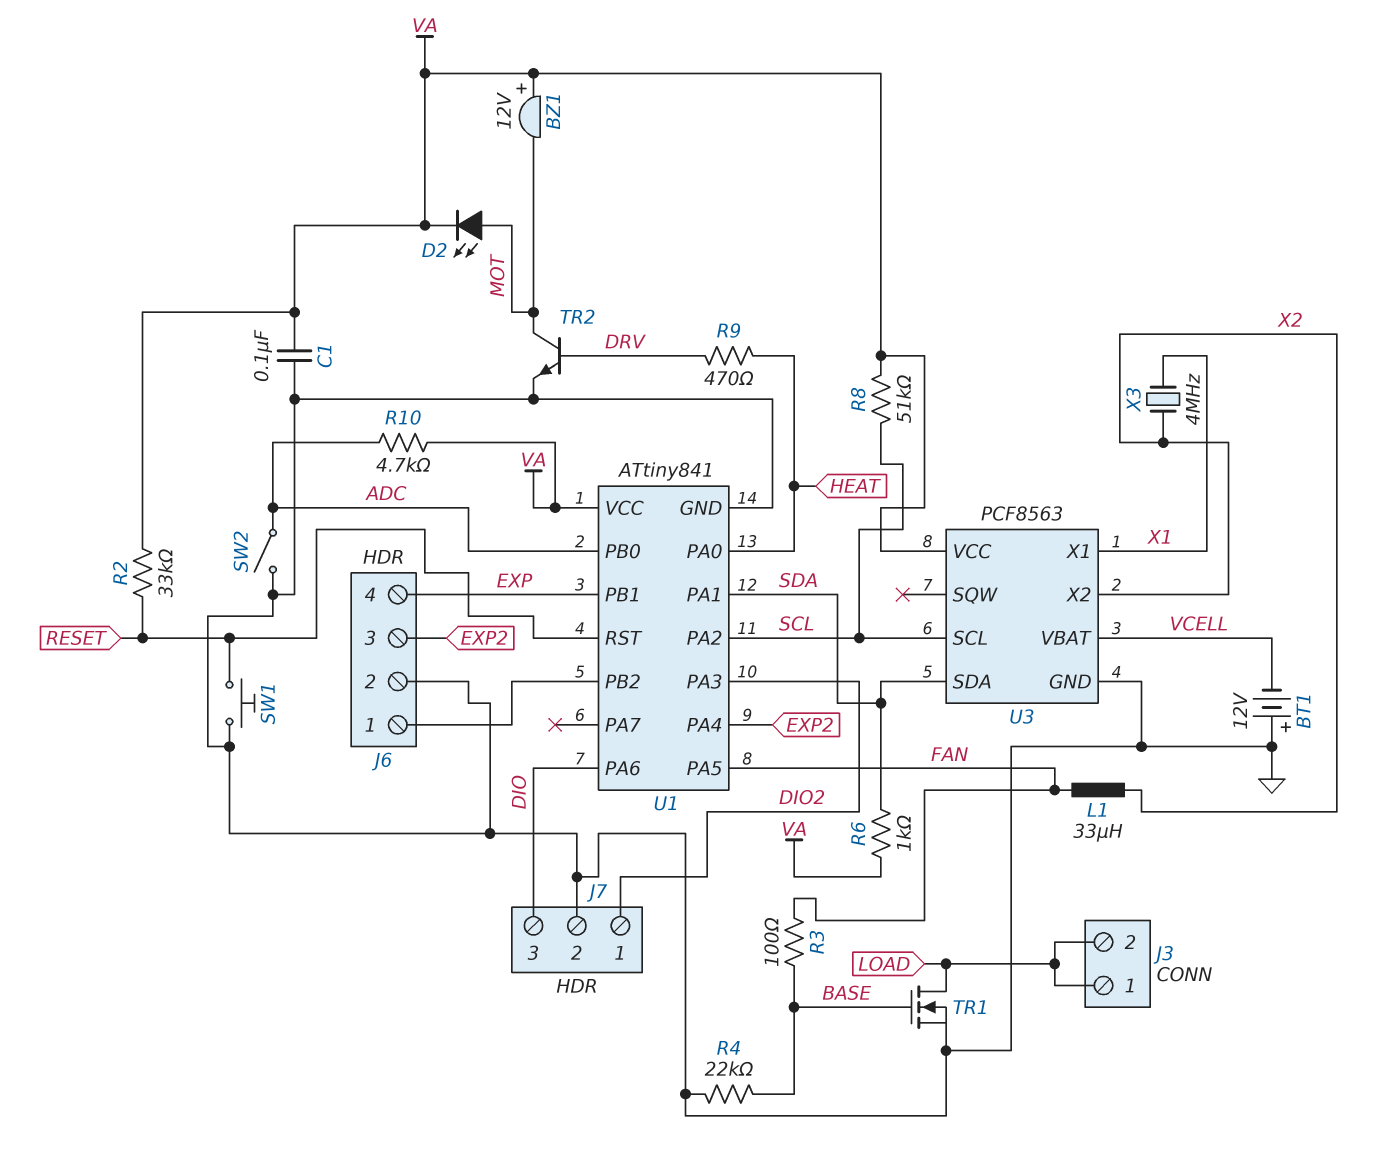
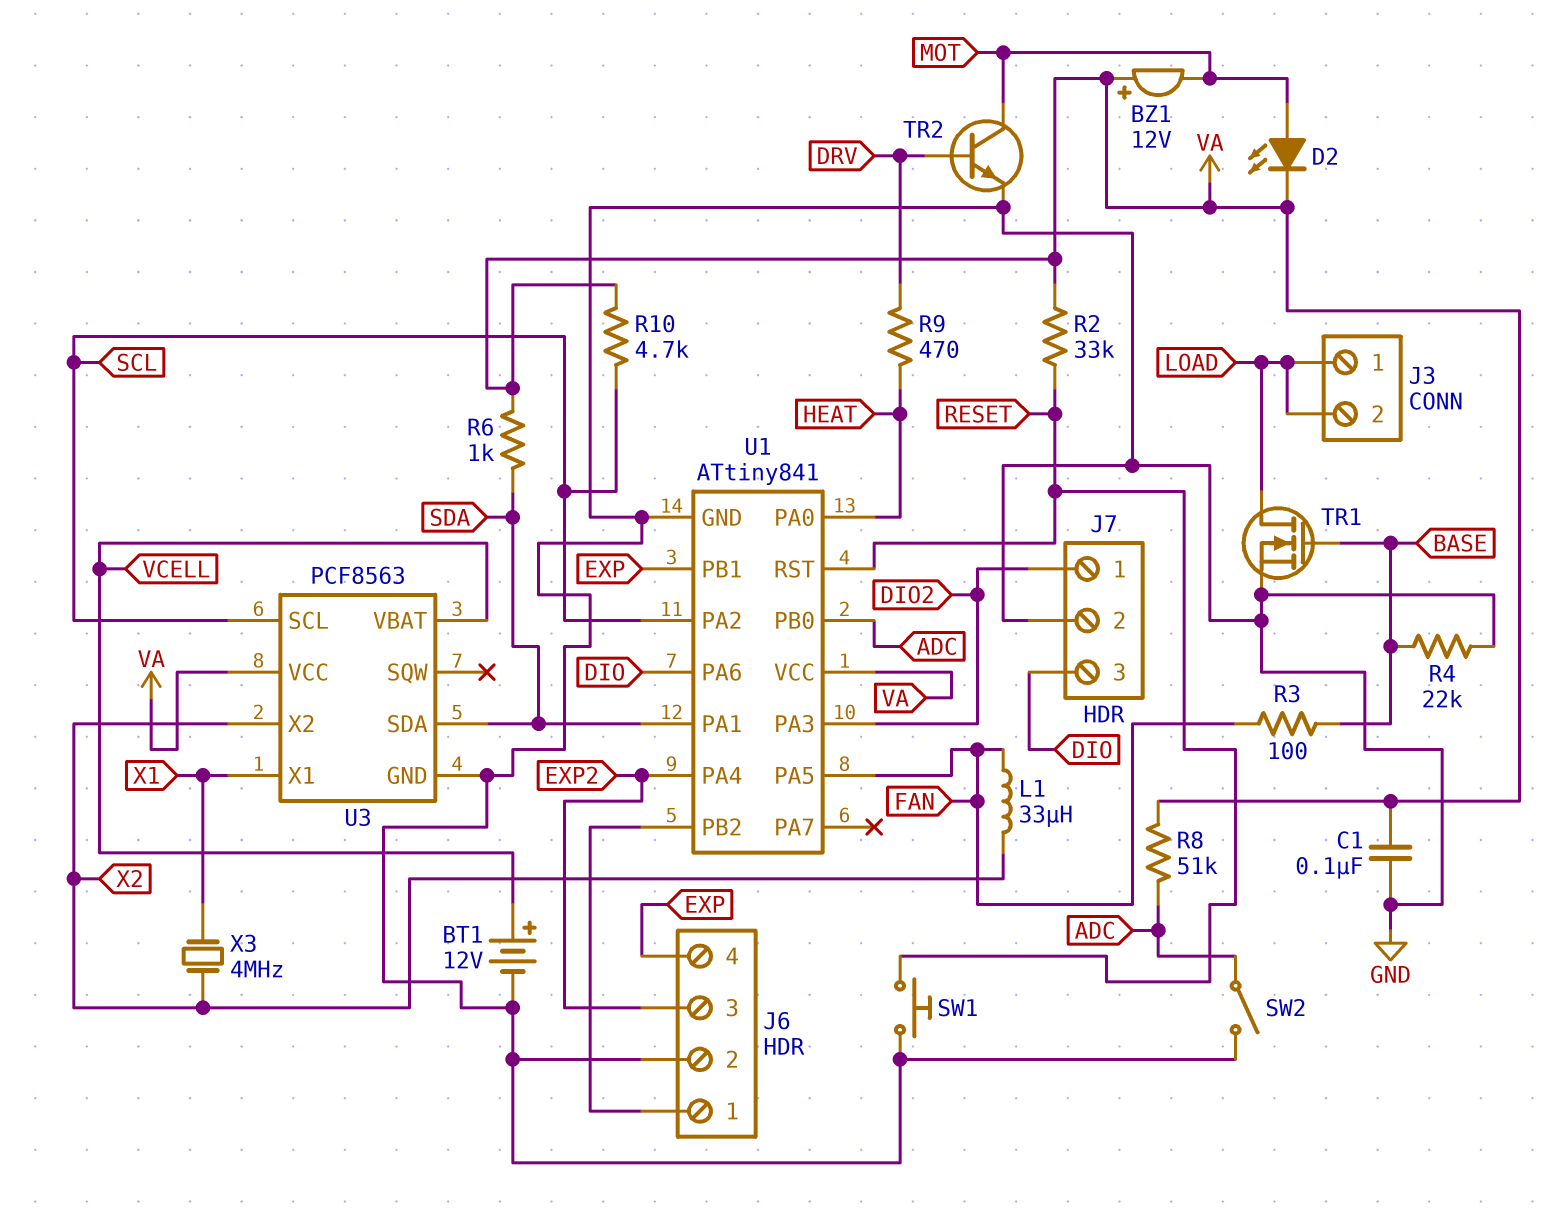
BT1: 12V (plus GND, minus VCELL) -> 12V (plus VCELL, minus GND)
R8: 51k (SCL, VA) -> 51k (ADC, VA)
R10: 4.7k (ADC, VA) -> 4.7k (SCL, VA)

